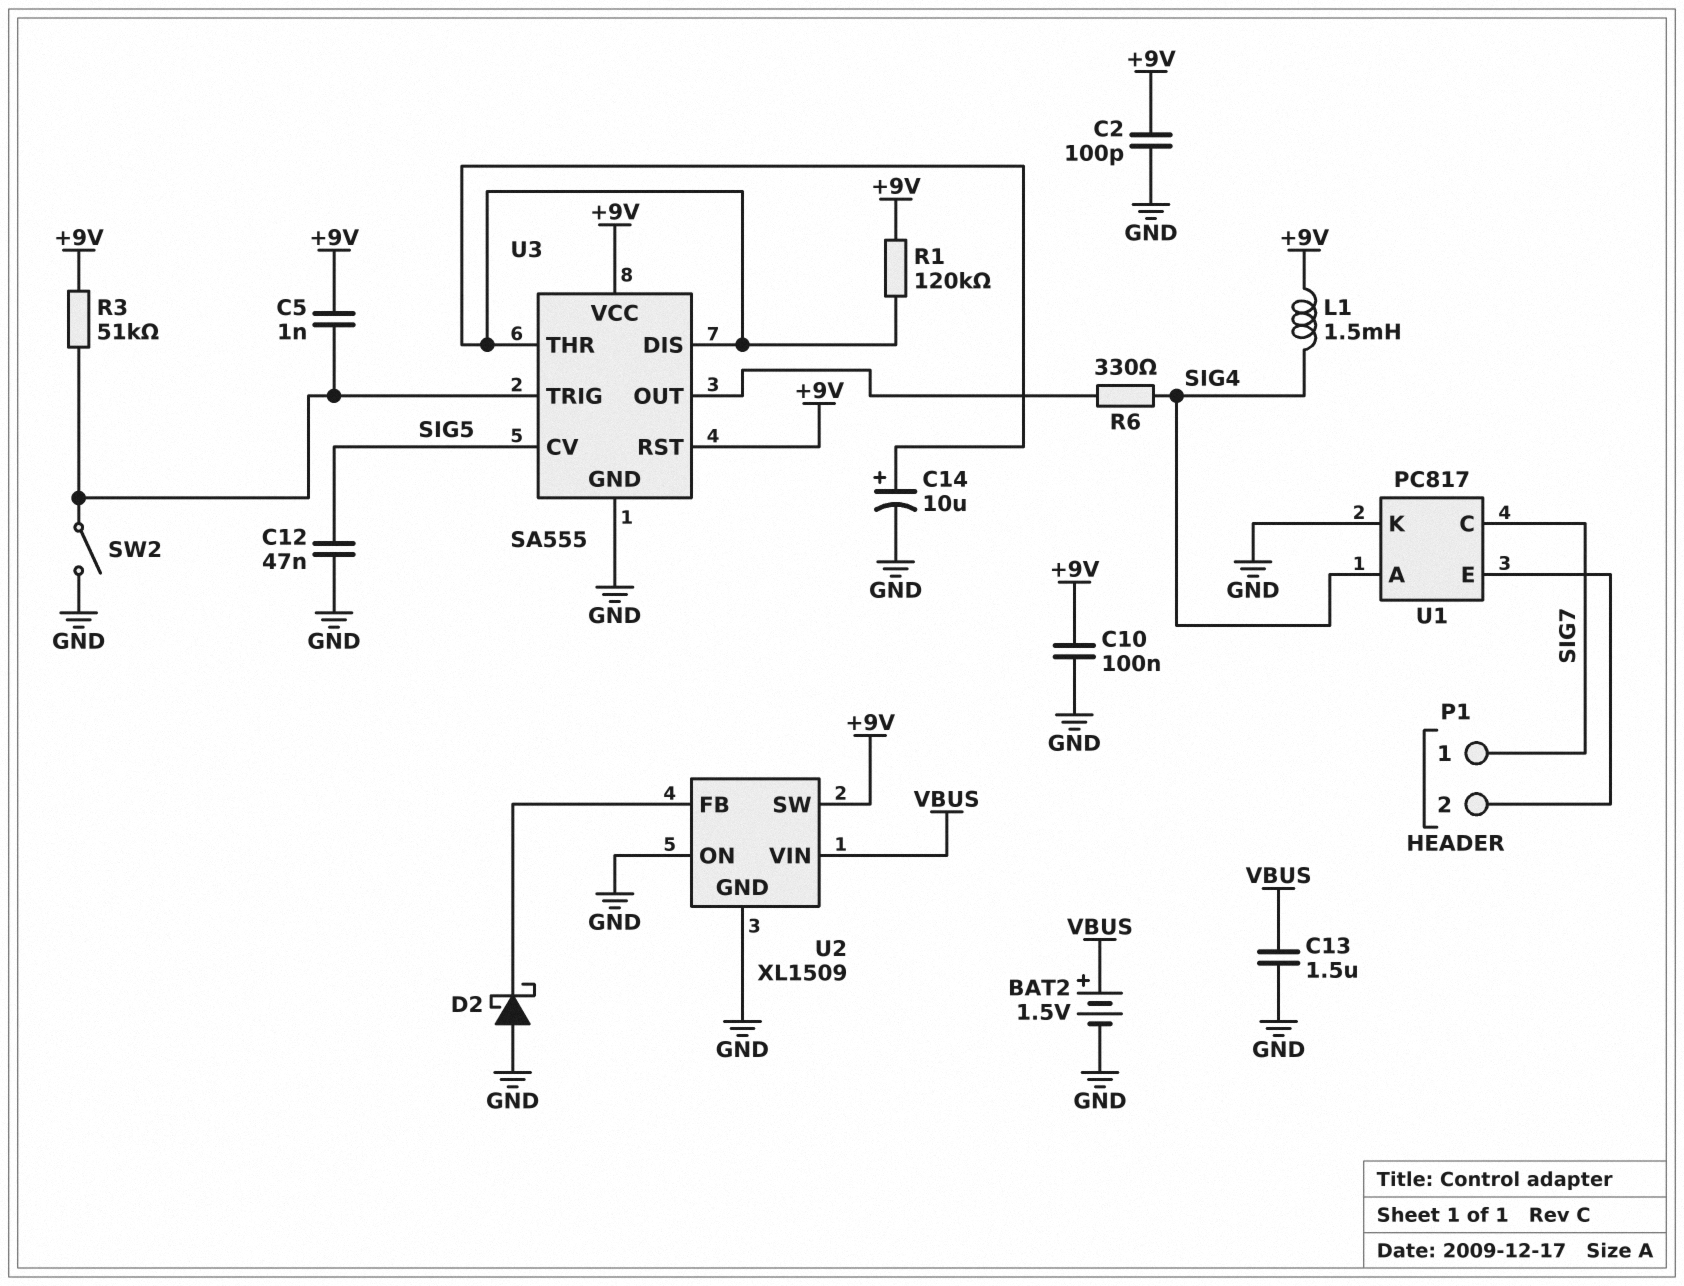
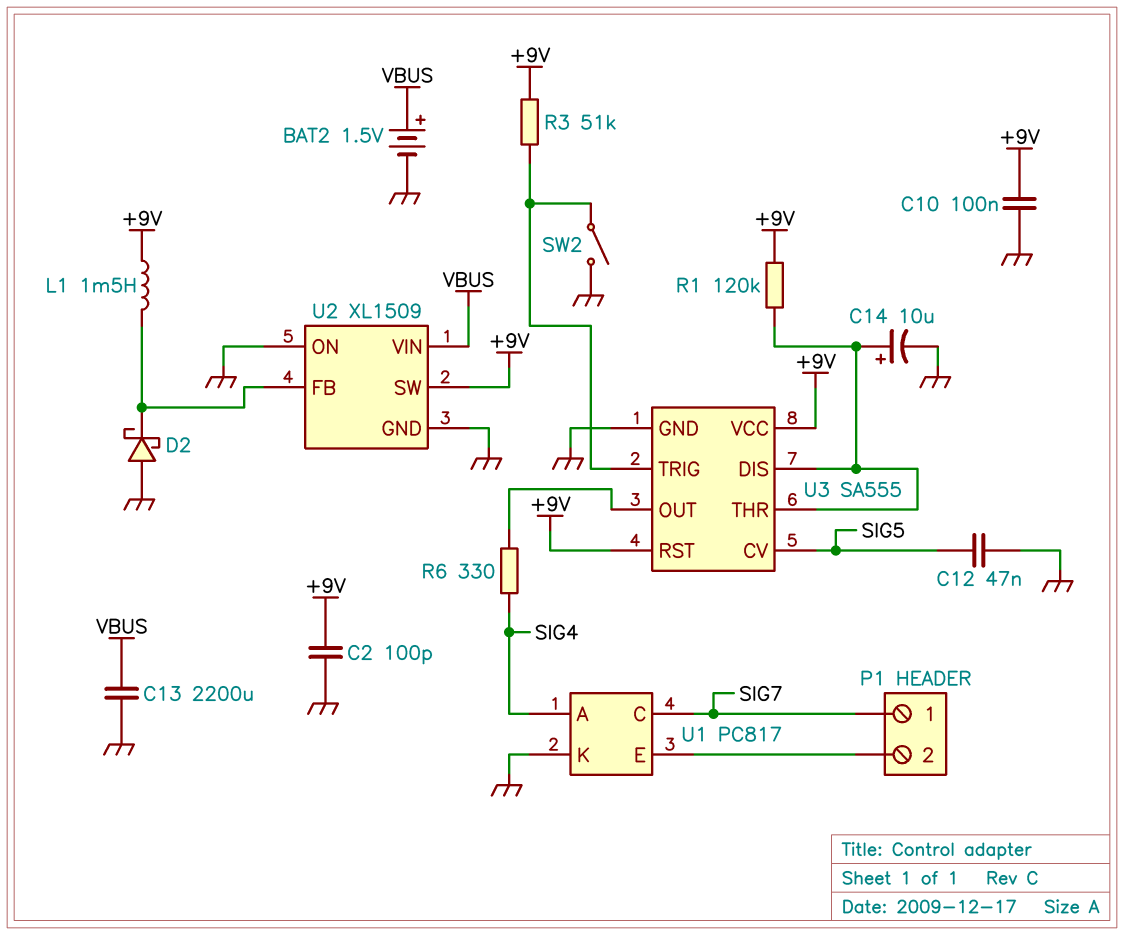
C5: 1nF (+9V, U3/TRIG) -> none
C13: 1.5uF (GND, VBUS) -> 2200uF (GND, VBUS)
L1: 1.5mH (+9V, SIG4) -> 1.5mH (+9V, U2/FB)

